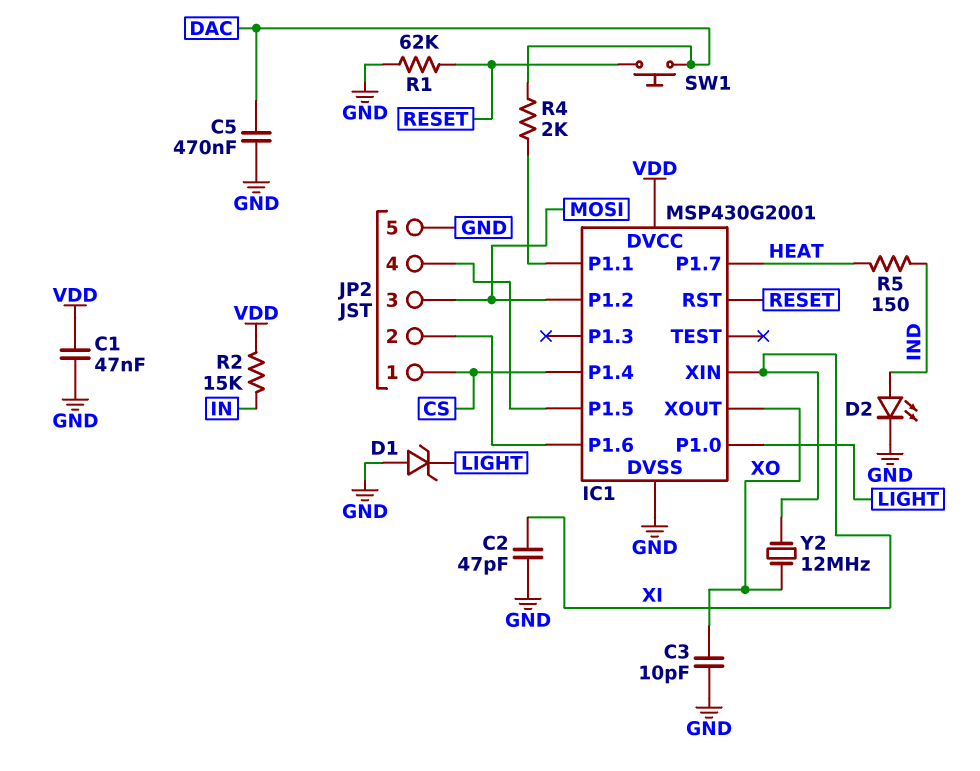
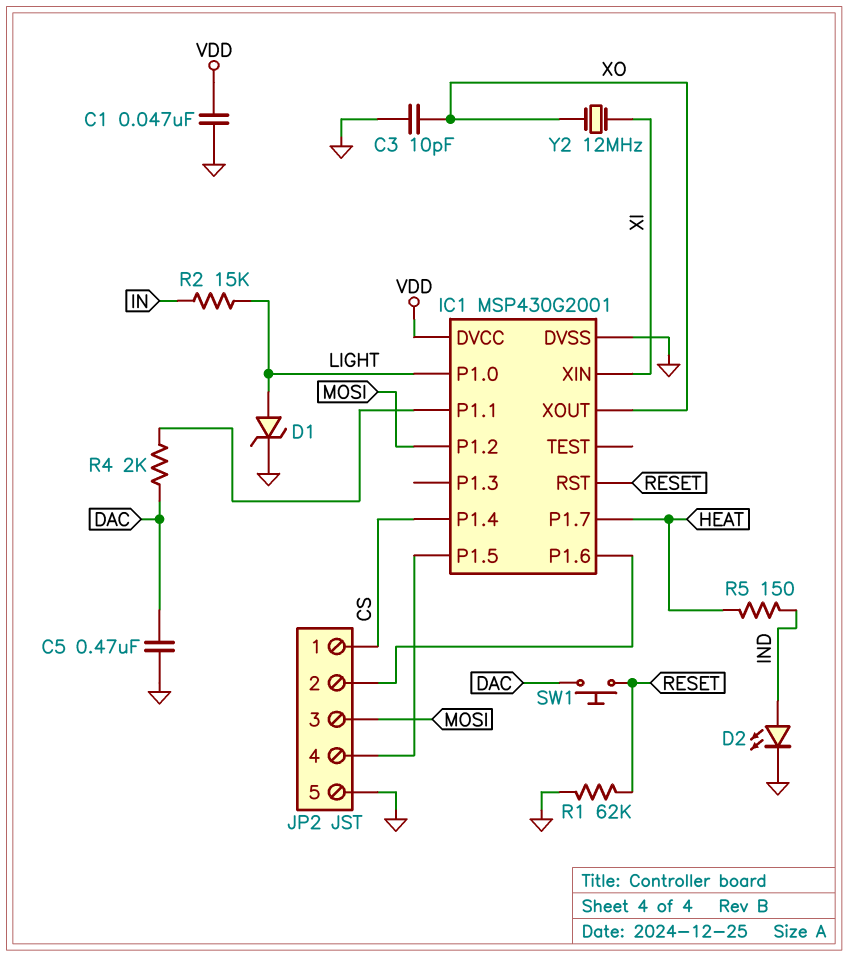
C2: 47pF (GND, XI) -> none
D1: zener (A GND, K LIGHT) -> zener (A LIGHT, K GND)
R2: 15k (IN, VDD) -> 15k (IN, LIGHT)

